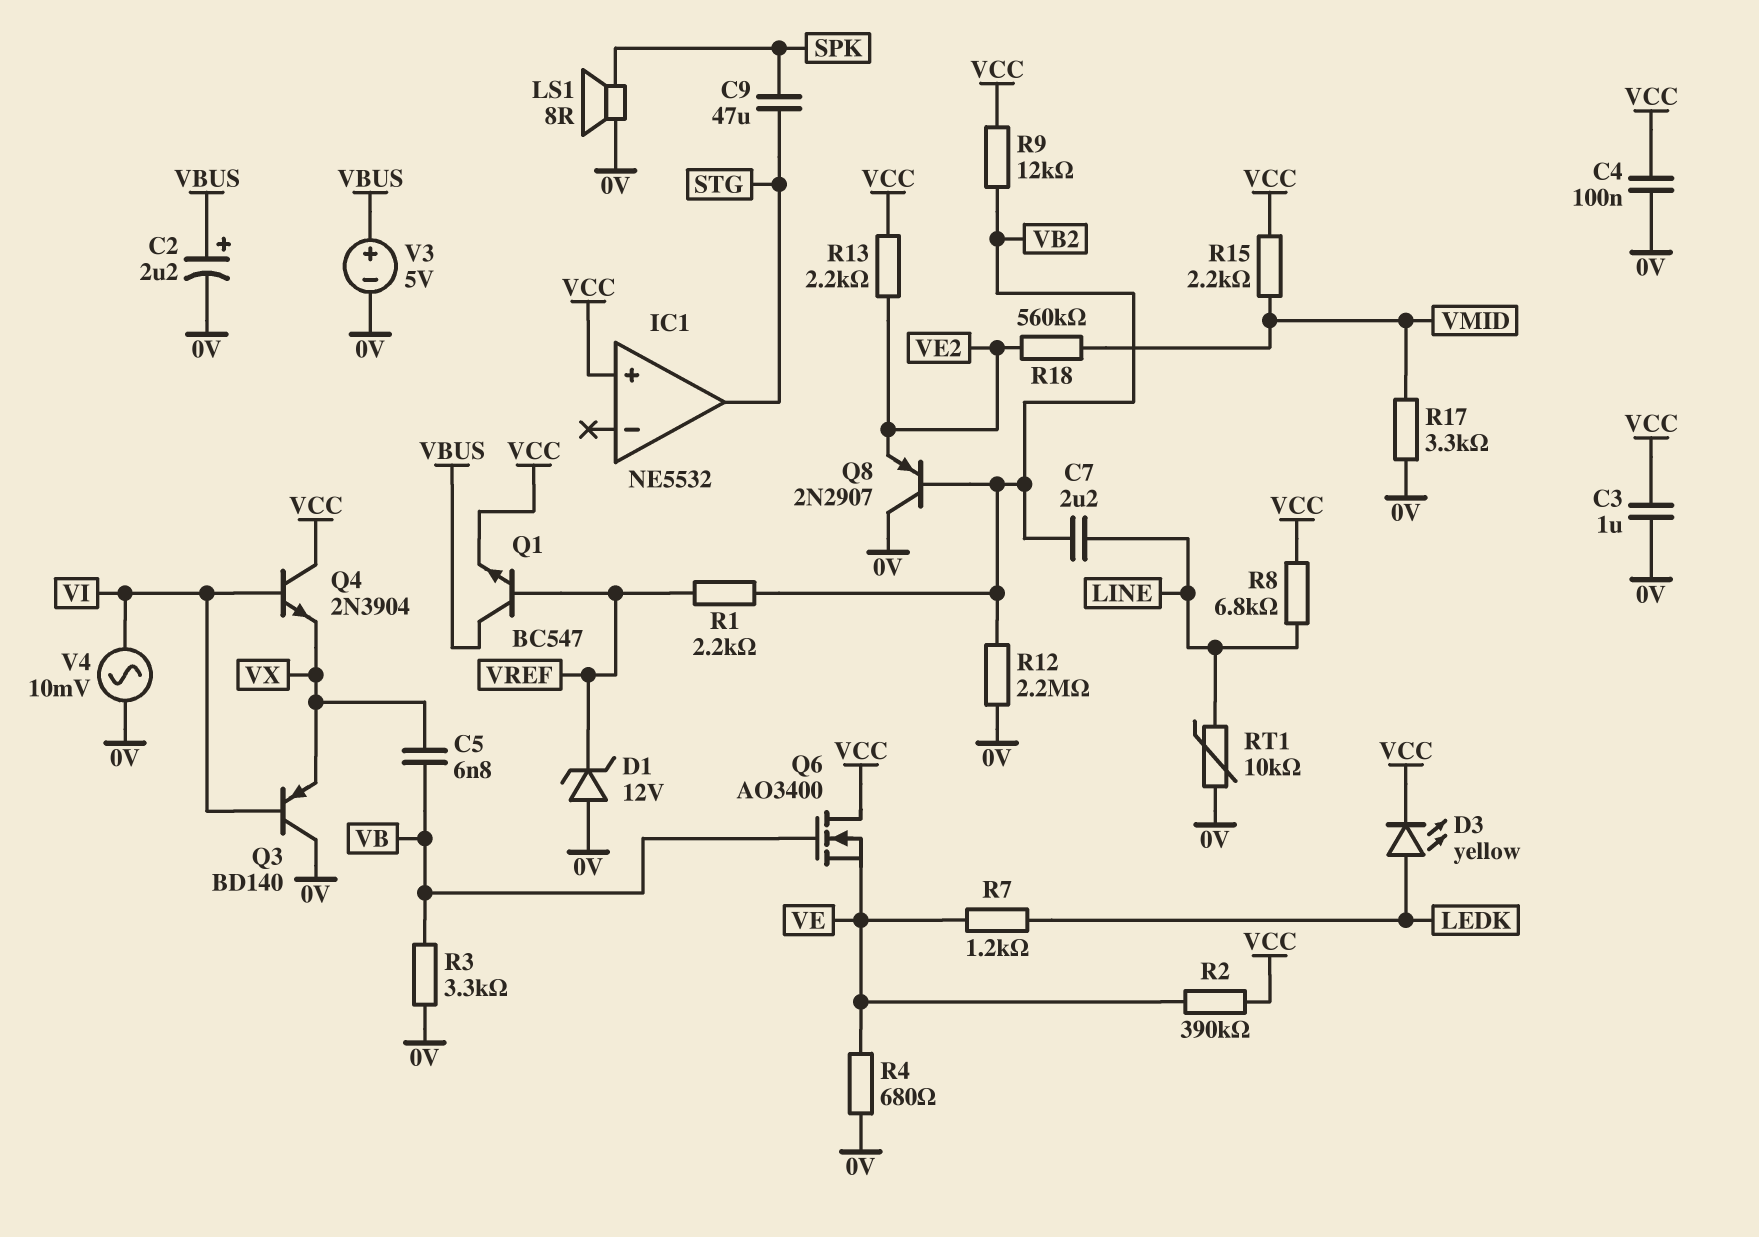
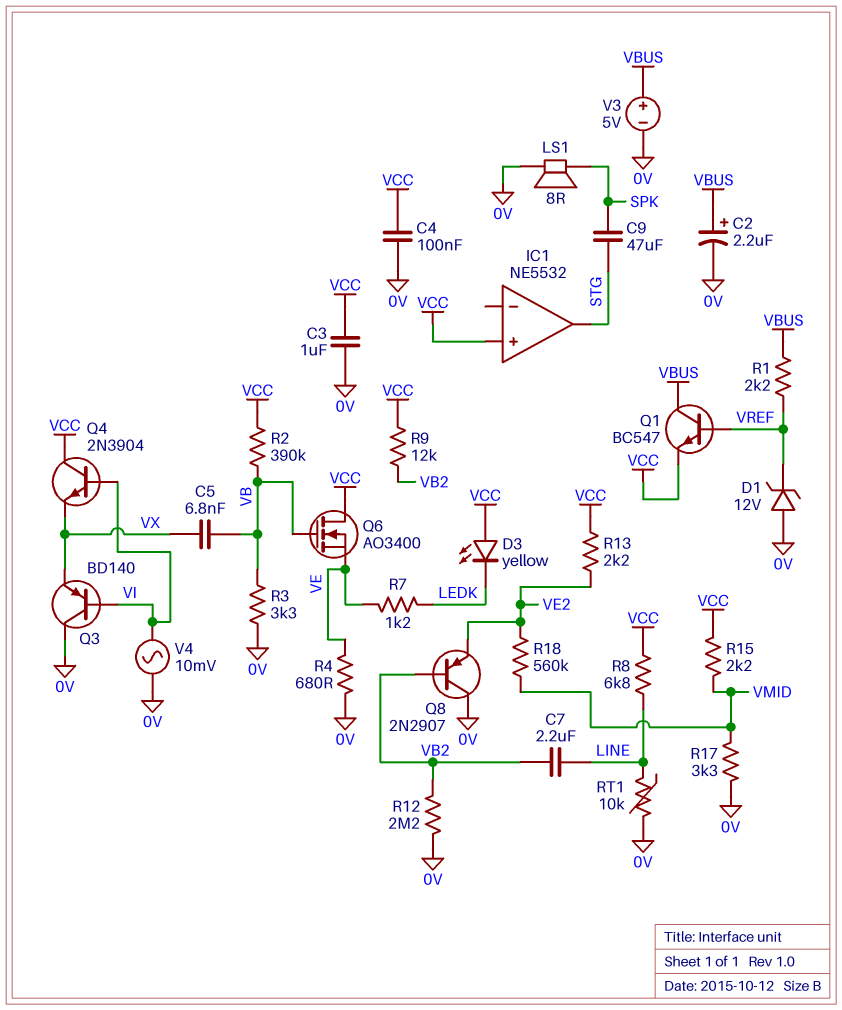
D3: LED yellow (A LEDK, K VCC) -> LED yellow (A VCC, K LEDK)
R1: 2.2k (VB2, VREF) -> 2.2k (VBUS, VREF)
R2: 390k (VCC, VE) -> 390k (VB, VCC)

